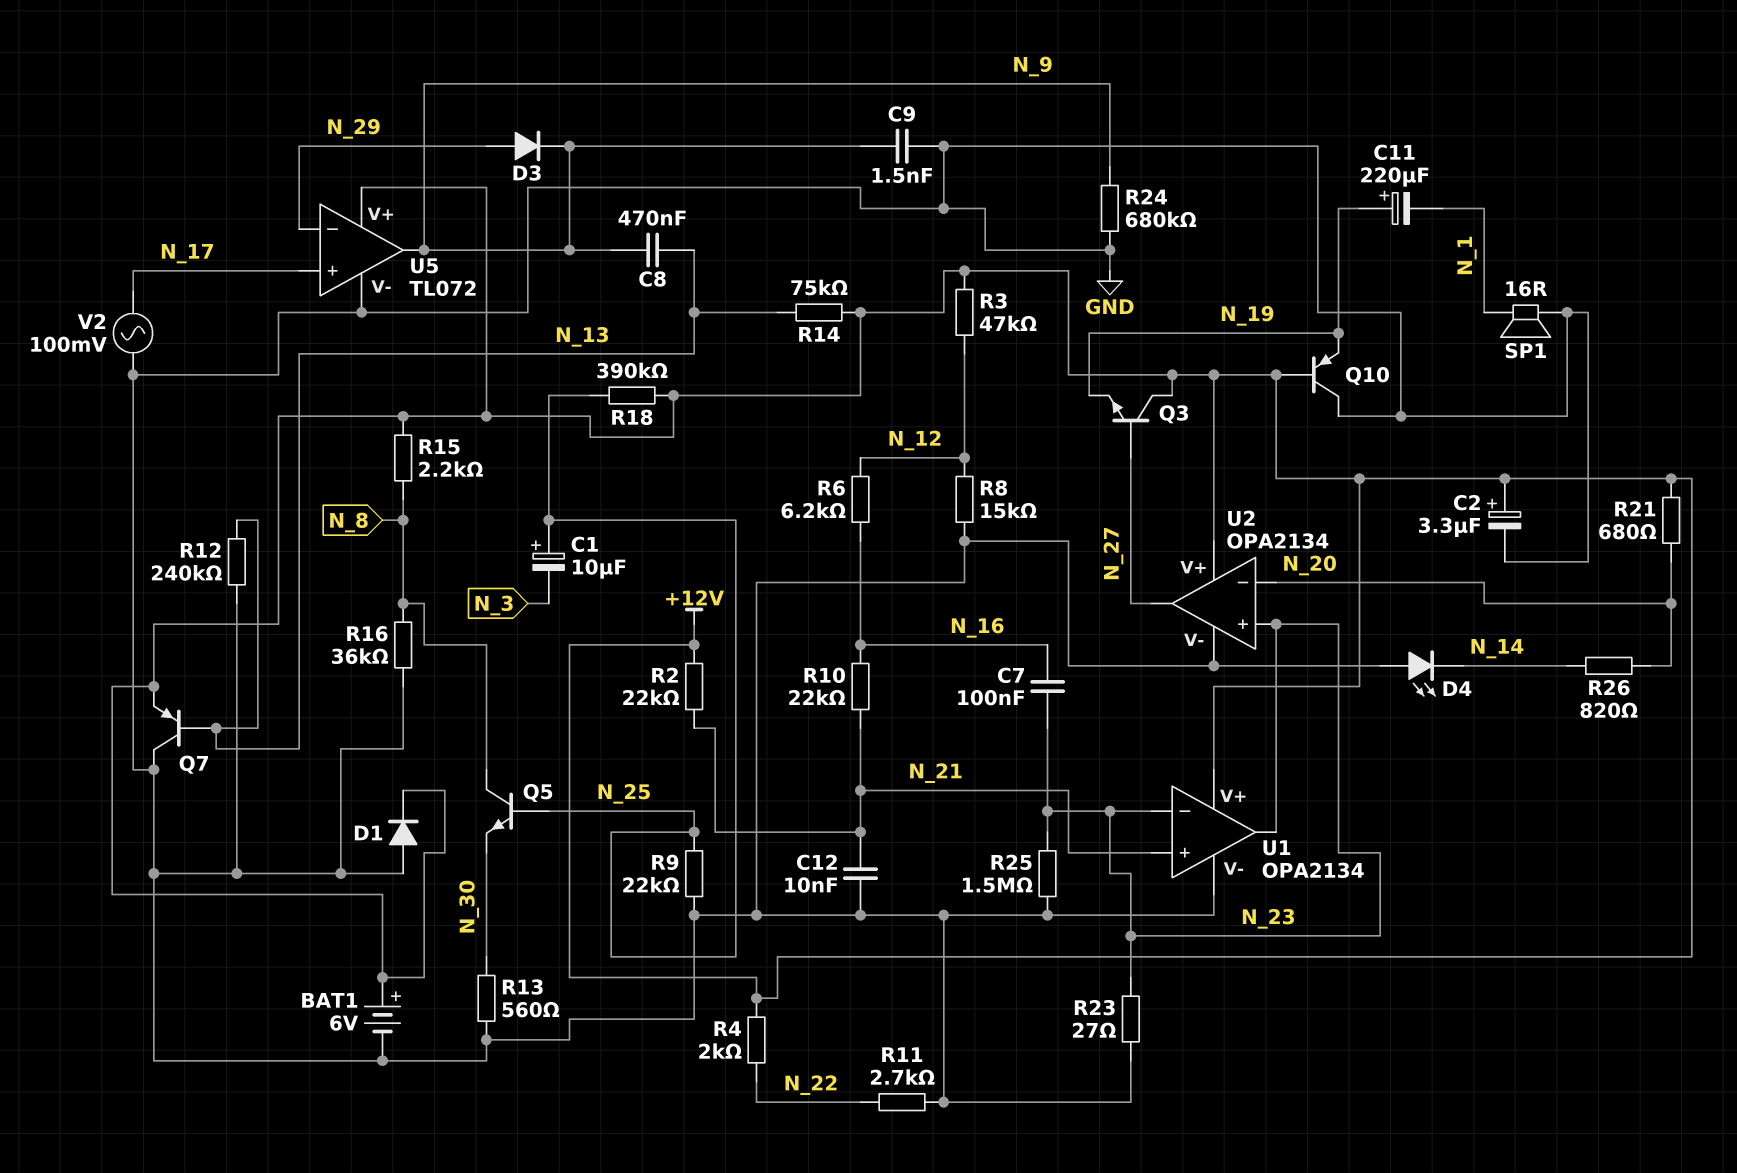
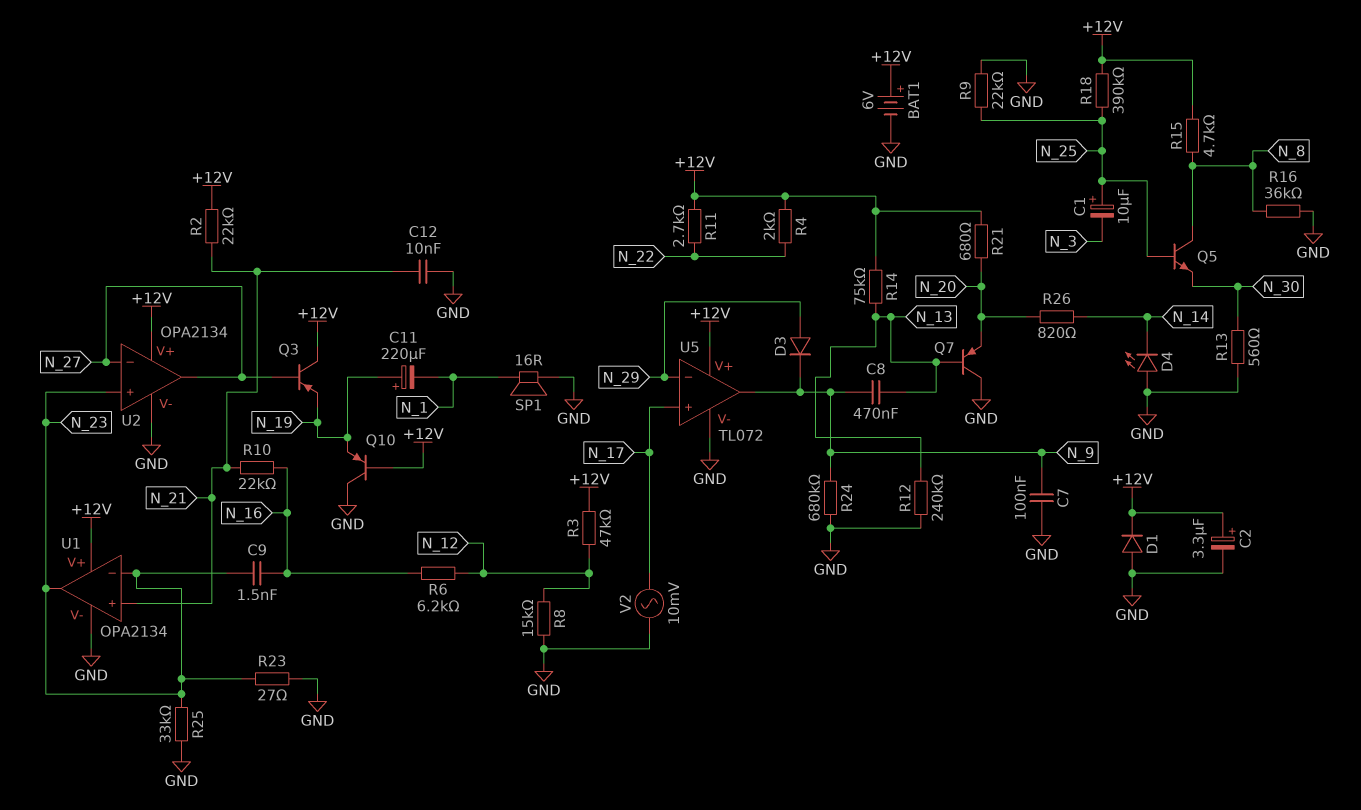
C7: 100nF (N_16, N_23) -> 100nF (GND, N_9)
C9: 1.5nF (GND, N_9) -> 1.5nF (N_16, N_23)
Q3: NPN (B N_27, C +12V, E N_19) -> PNP (B N_27, C +12V, E N_19)
Q7: PNP (B N_13, C GND, E +12V) -> PNP (B N_13, C GND, E N_20)
R11: 2.7k (GND, N_22) -> 2.7k (+12V, N_22)
R15: 2.2k (+12V, N_8) -> 4.7k (+12V, N_8)
R25: 1.5M (GND, N_23) -> 33k (GND, N_23)
U2 pin in-: N_20 -> N_27
V2: AC 100mV (GND, N_17) -> AC 10mV (GND, N_17)

